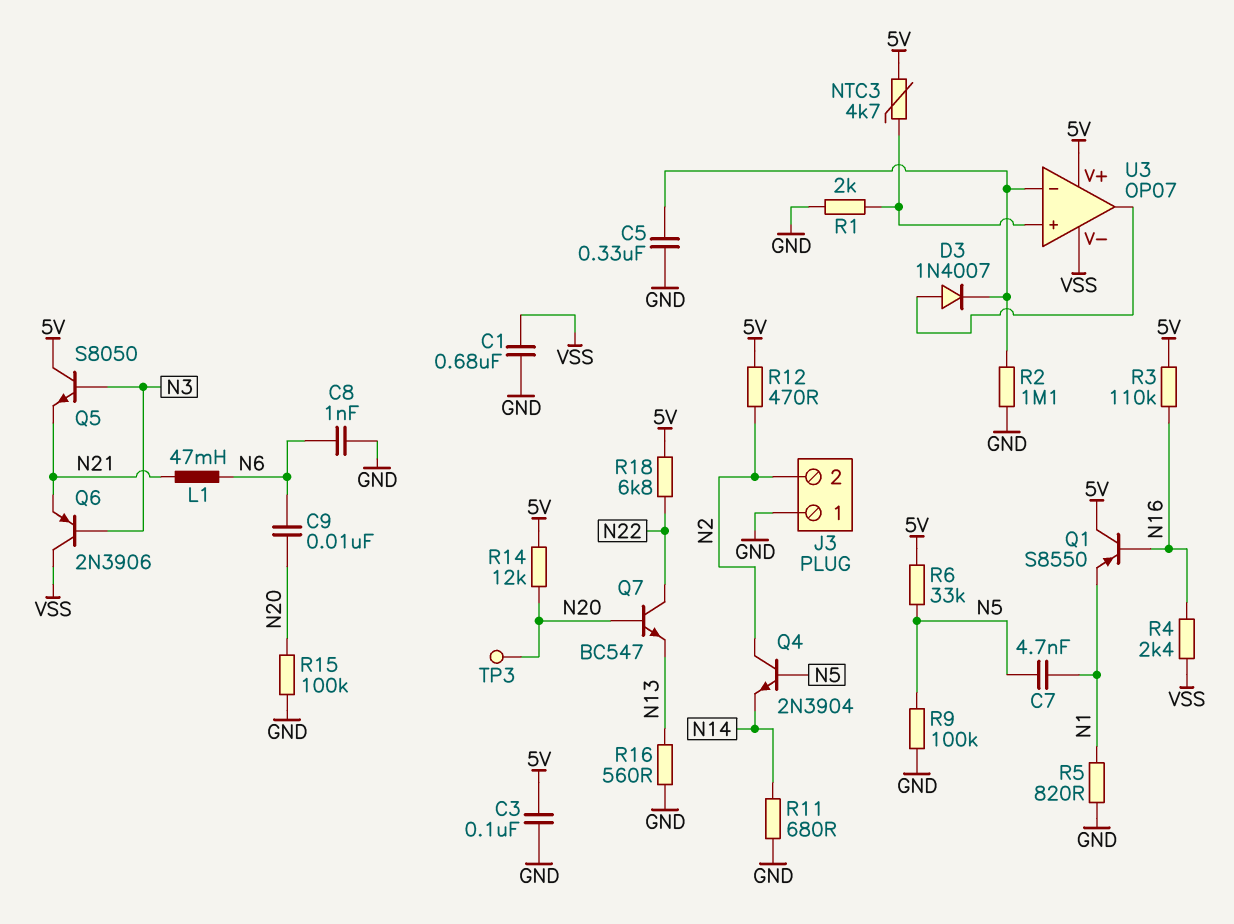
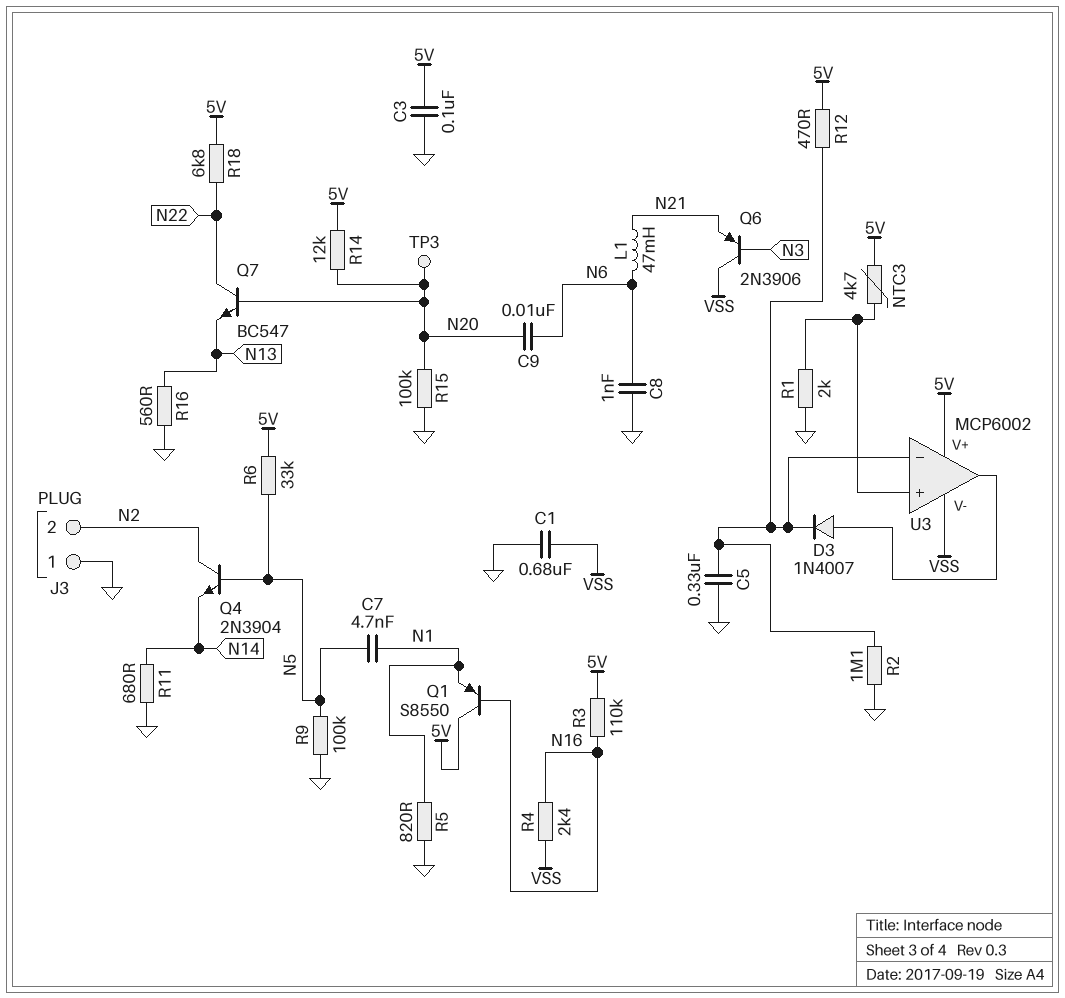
Q5: NPN S8050 (B N3, C 5V, E N21) -> none
R12: 470 (5V, N2) -> 470 (5V, U3/in-)
U3: OP07 -> MCP6002

